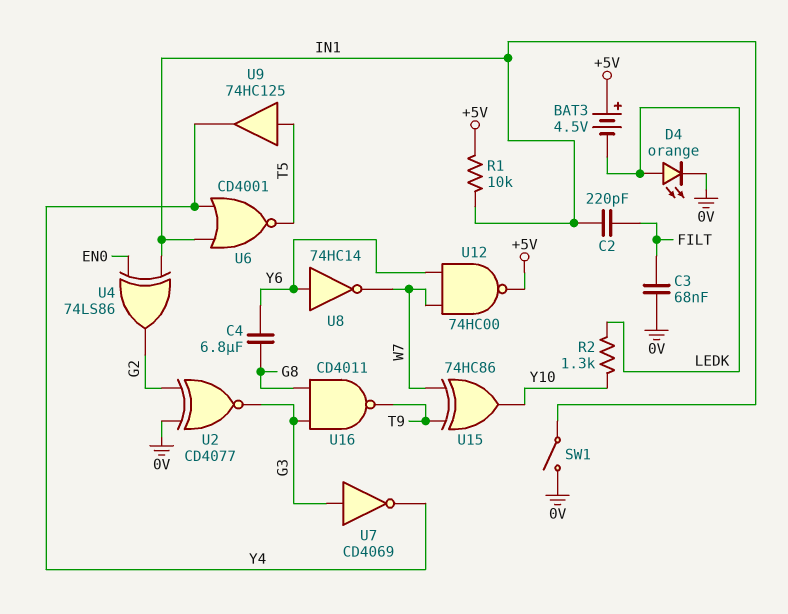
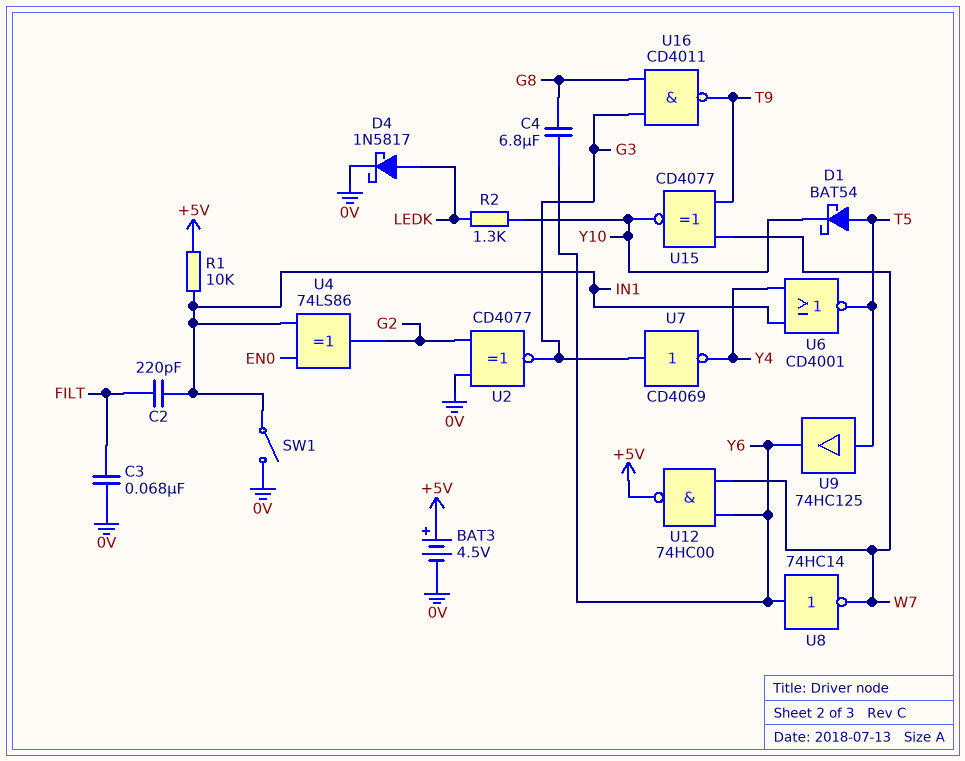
BAT3: 4.5V (plus +5V, minus LEDK) -> 4.5V (plus +5V, minus 0V)
D1: none -> schottky BAT54 (A T5, K Y10)
D4: LED orange (A LEDK, K 0V) -> schottky 1N5817 (A LEDK, K 0V)
U9: buffer 74HC125 (in T5, out Y4) -> buffer 74HC125 (in T5, out Y6)
U15: XOR 74HC86 (in T9, in W7, out Y10) -> XNOR CD4077 (in T9, in W7, out Y10)

